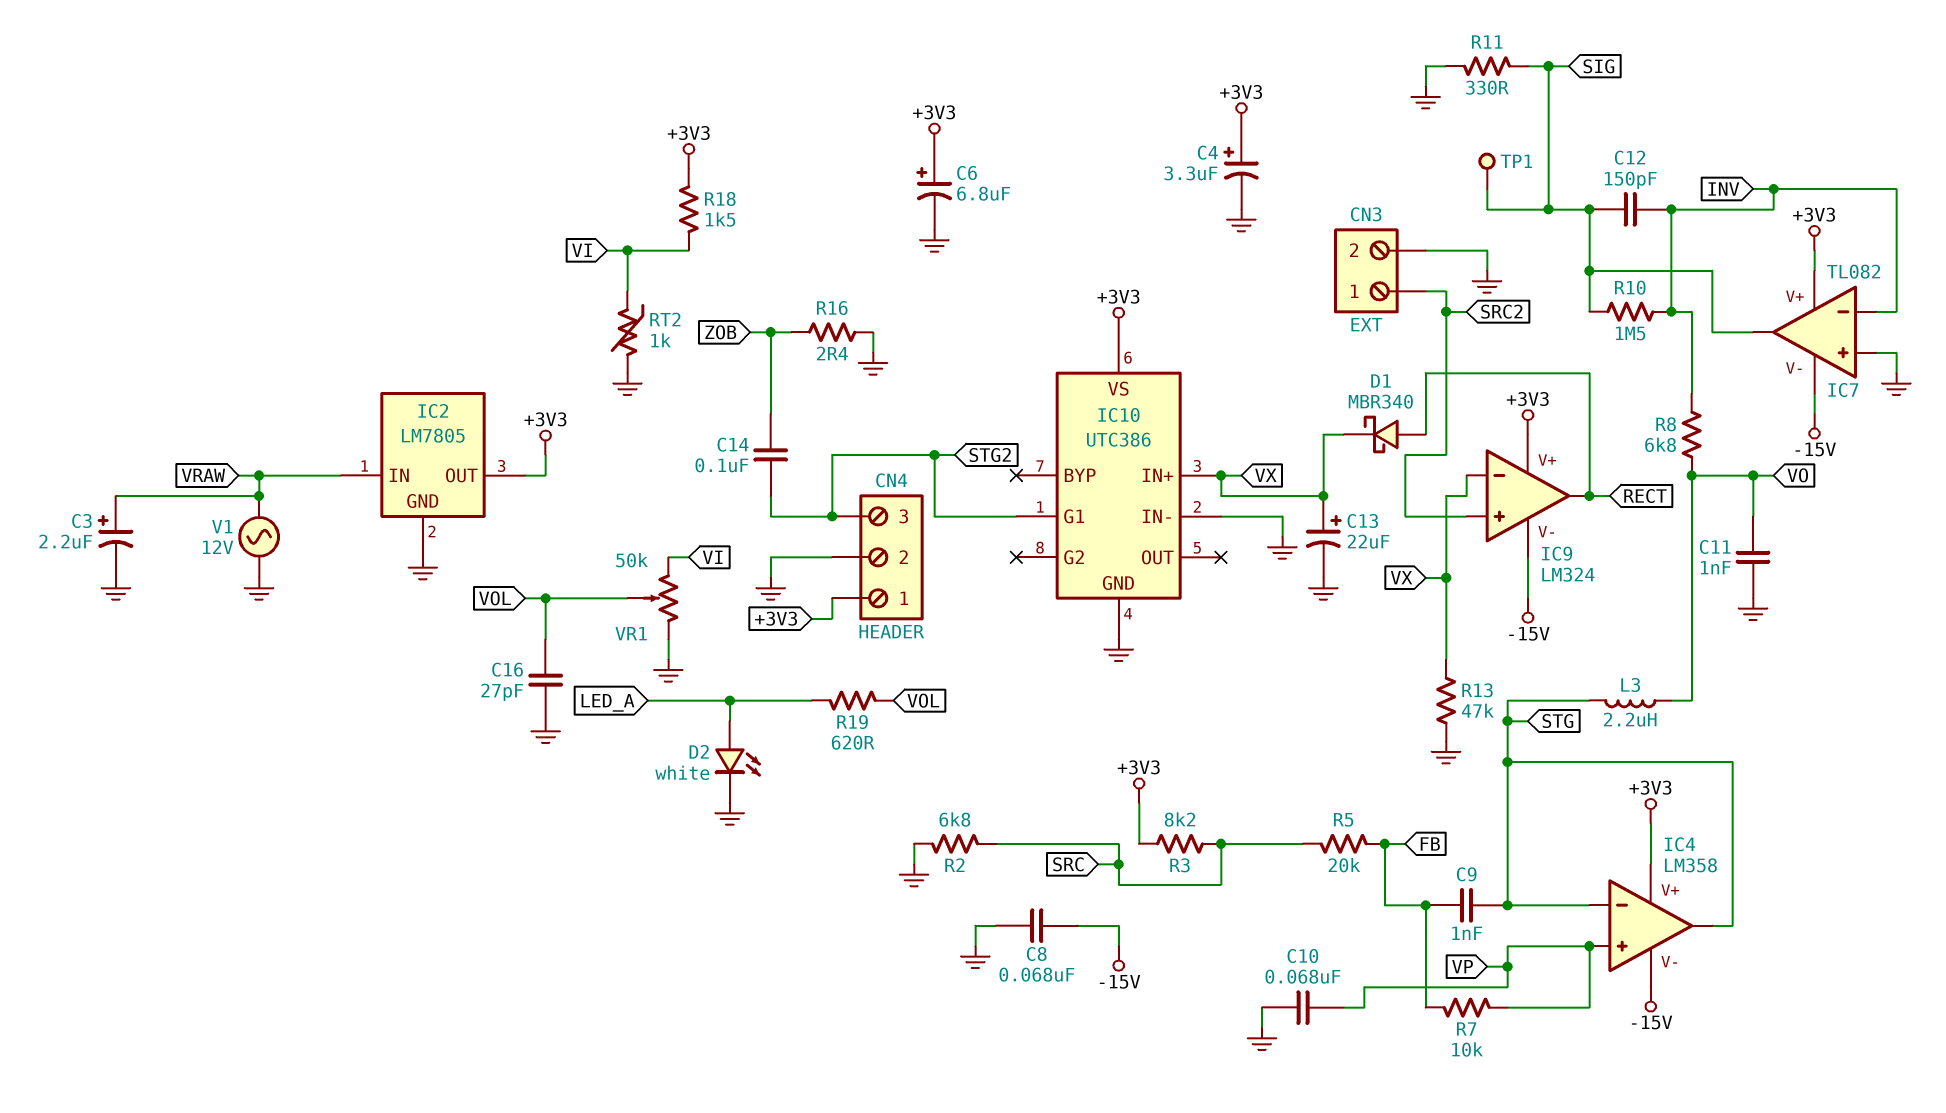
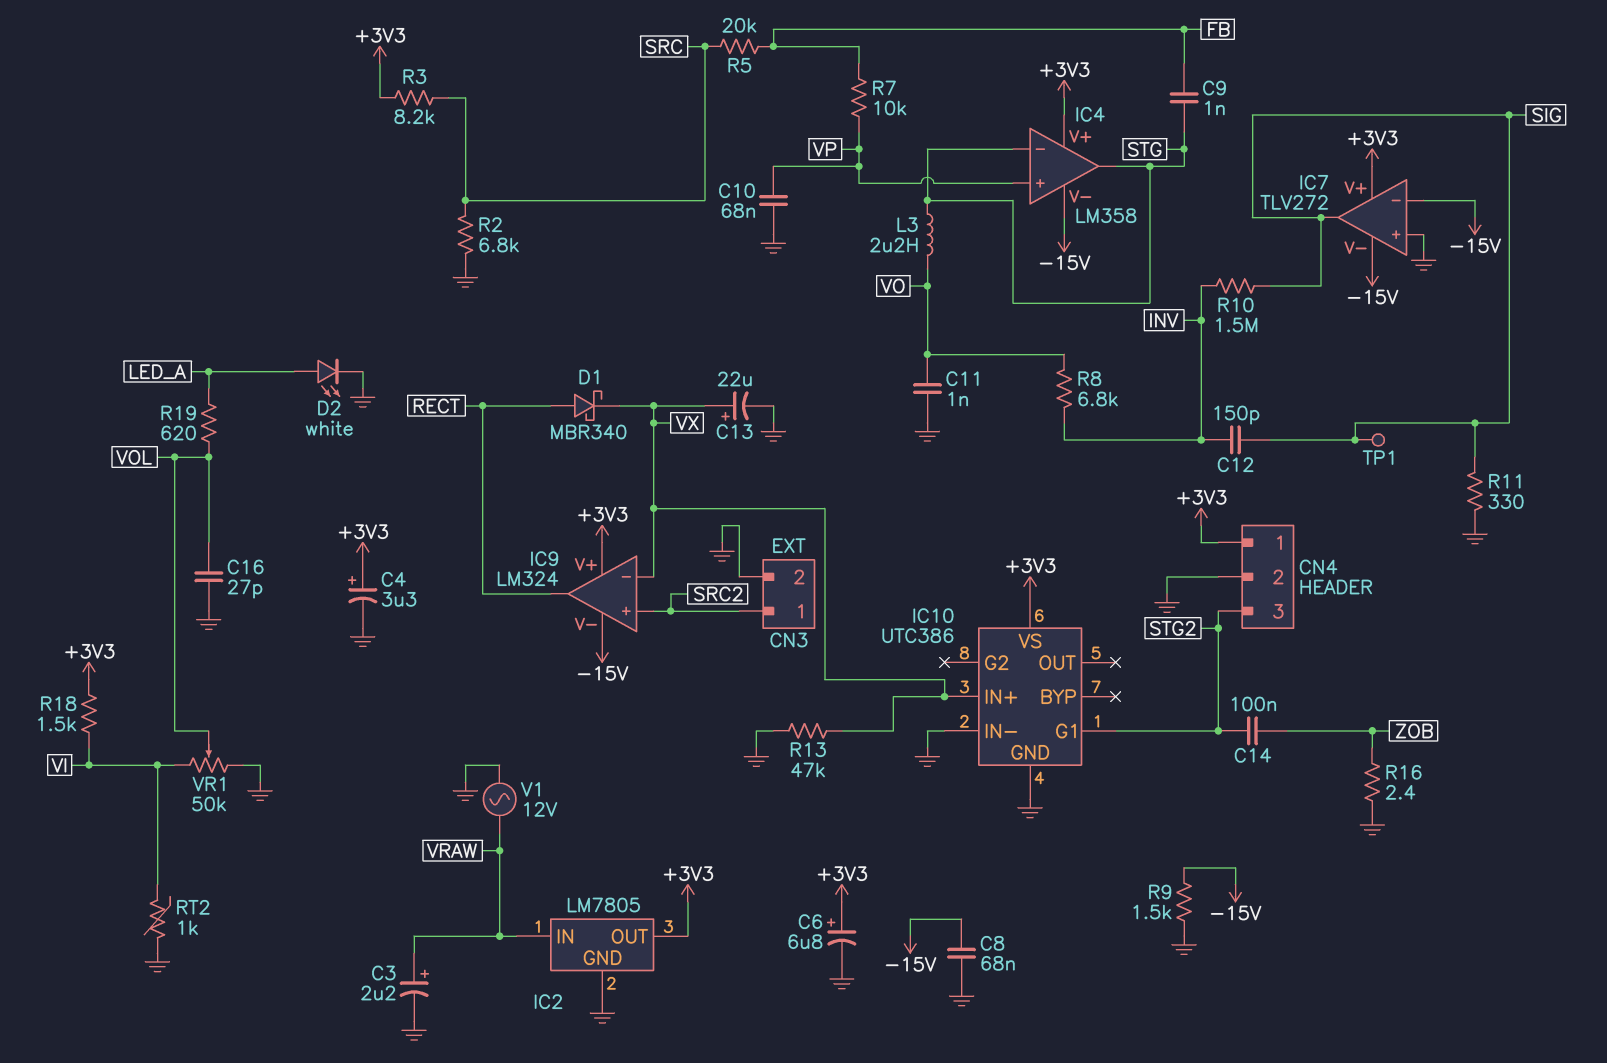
IC7: TL082 -> TLV272
IC7 pin in-: INV -> -15V
R9: none -> 1.5k (-15V, GND)

